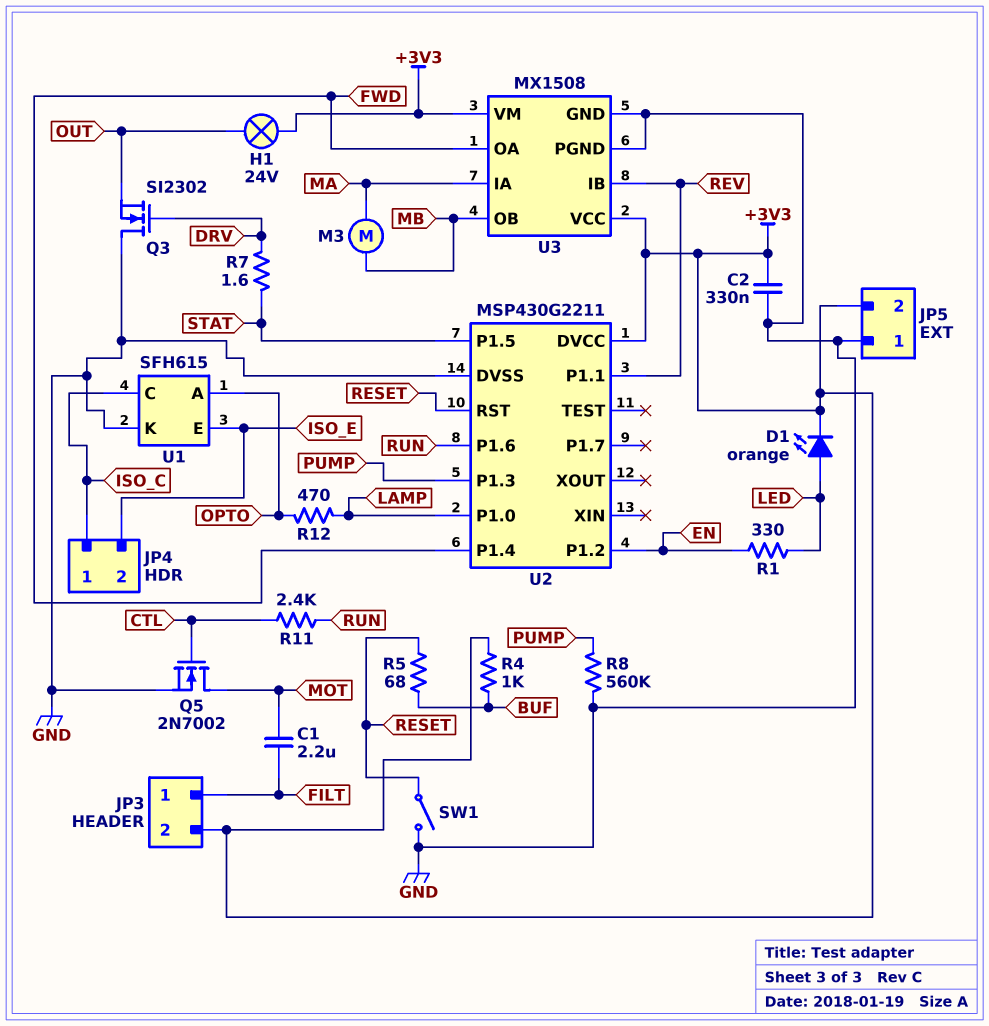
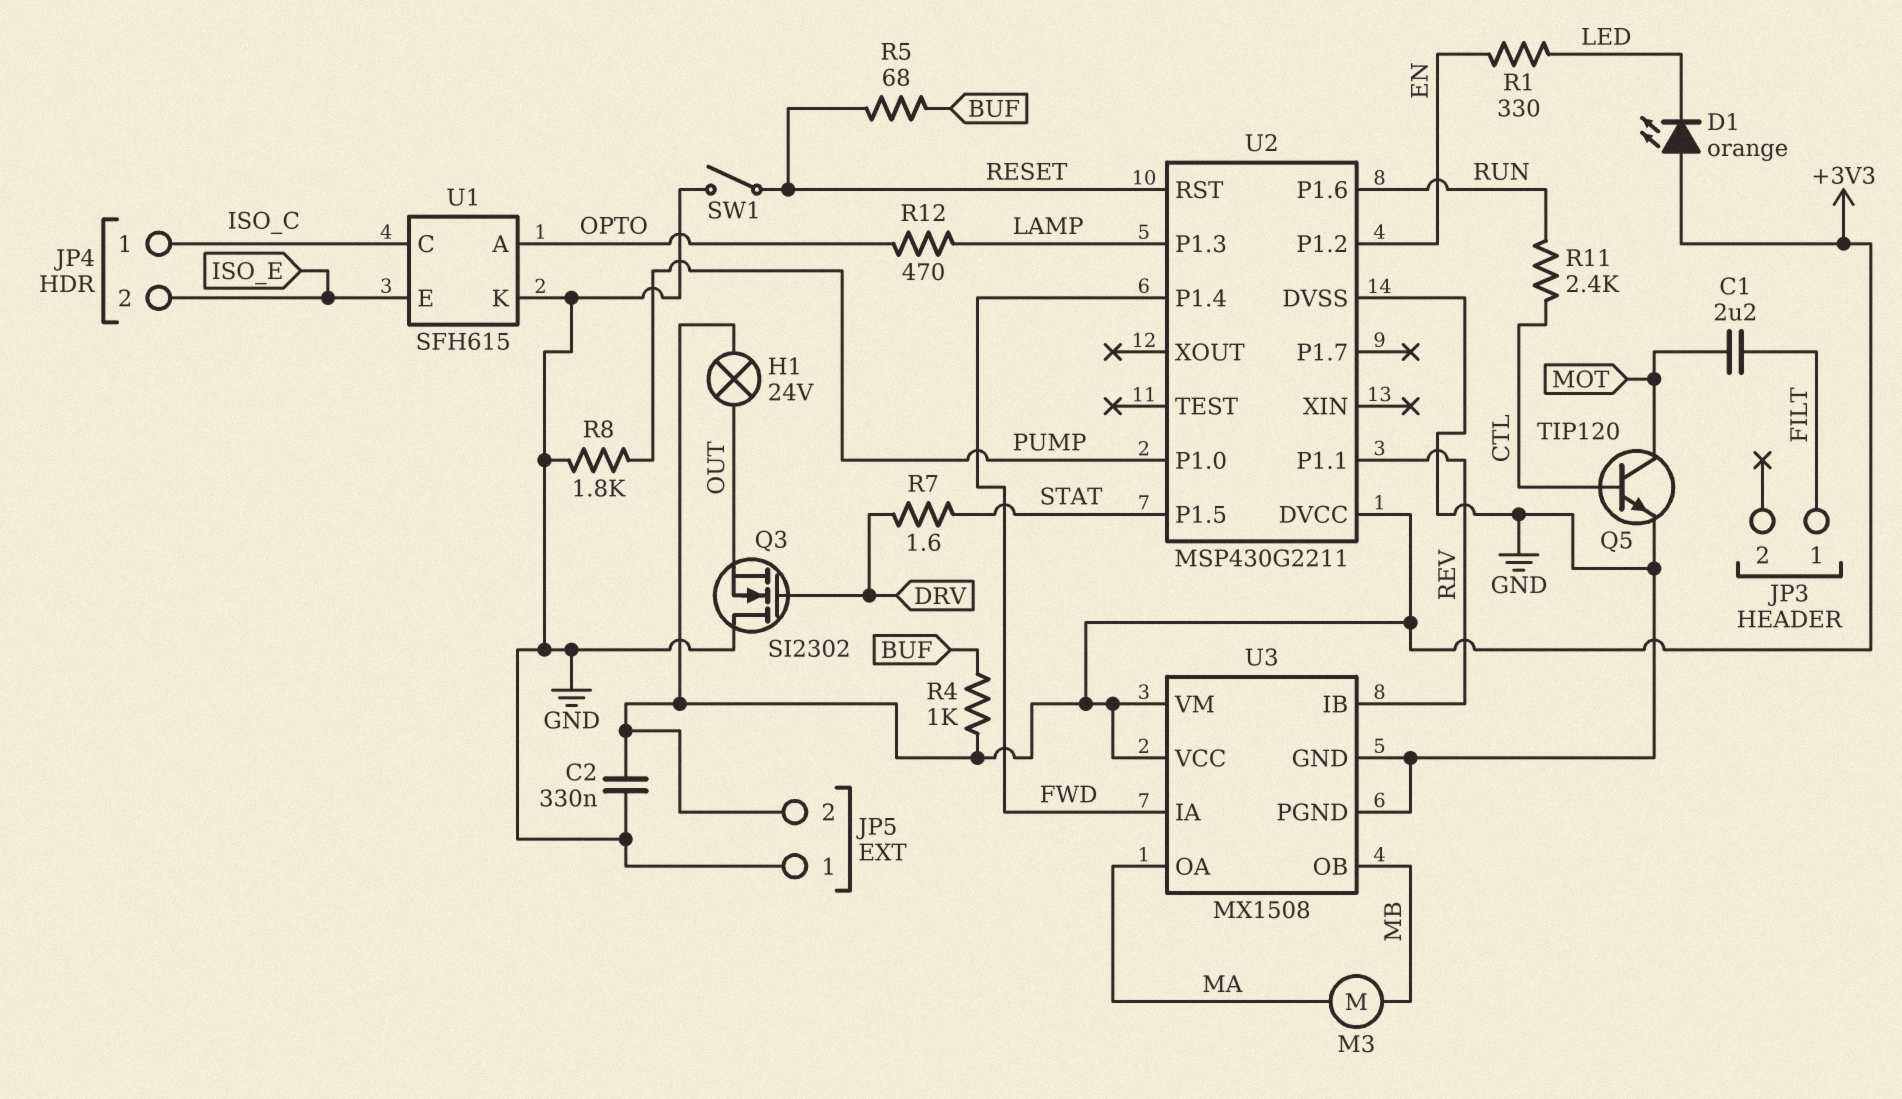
D1: LED orange (A LED, K +3V3) -> LED orange (A +3V3, K LED)
JP3 pin 2: +3V3 -> none
Q5: NMOS 2N7002 (G CTL, D MOT, S GND) -> NPN TIP120 (B CTL, C MOT, E GND)
R8: 560k (GND, PUMP) -> 1.8k (GND, PUMP)
U2 pin P1.0: LAMP -> PUMP
U2 pin P1.3: PUMP -> LAMP
U3 pin IA: MA -> FWD
U3 pin OA: FWD -> MA

